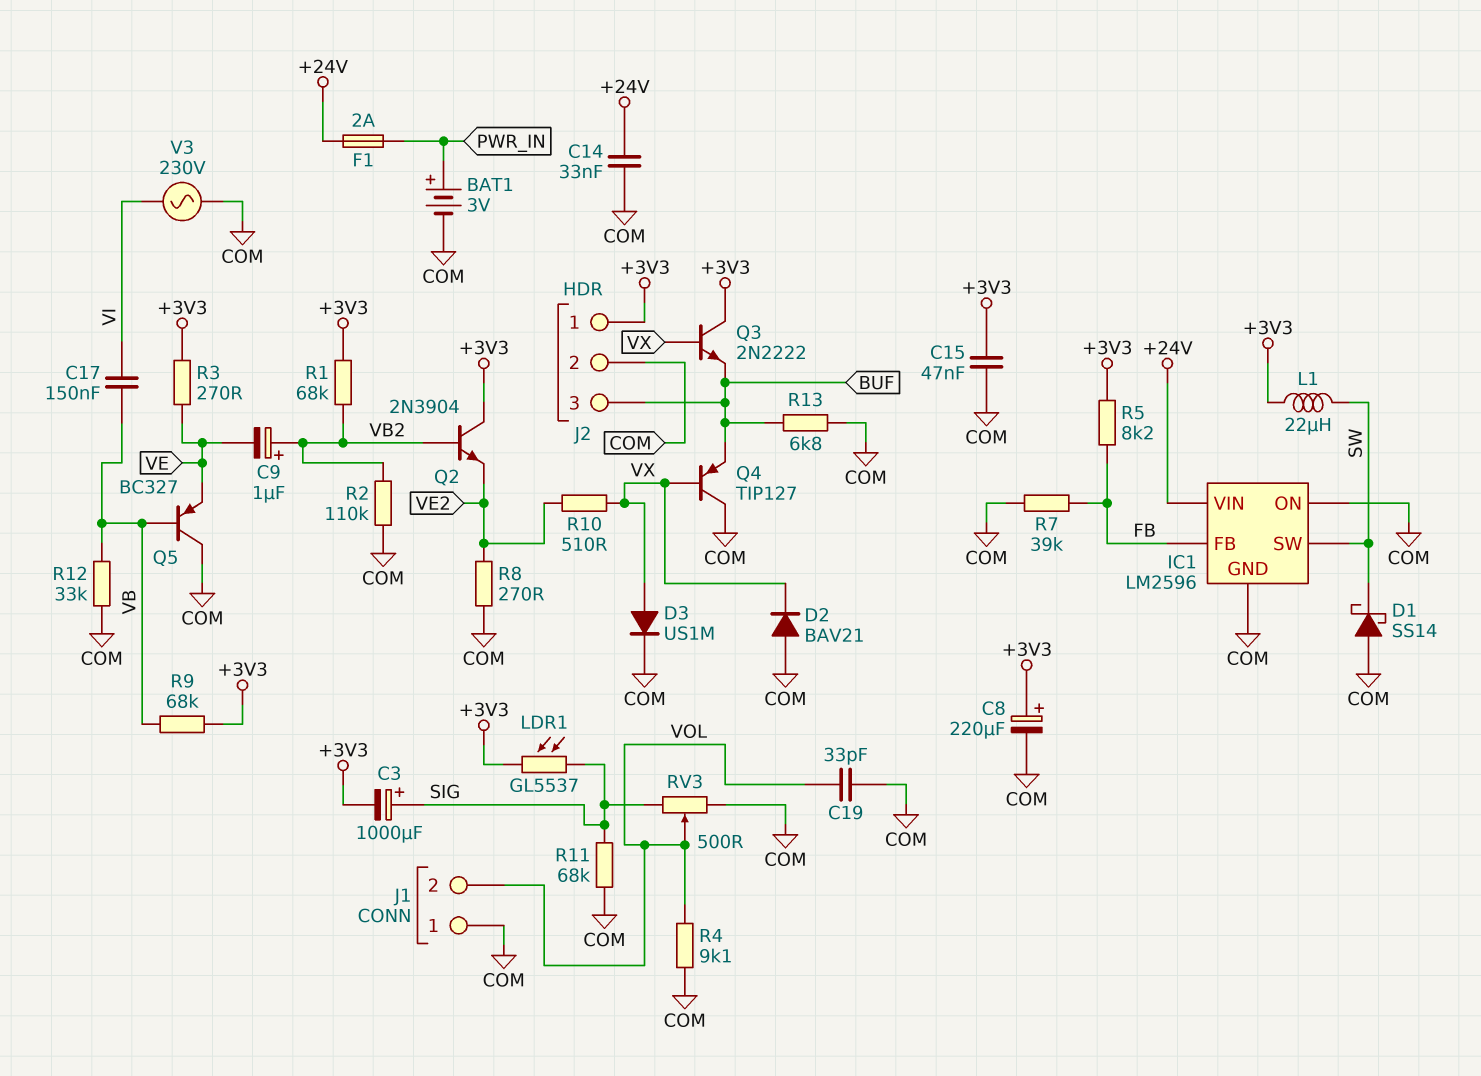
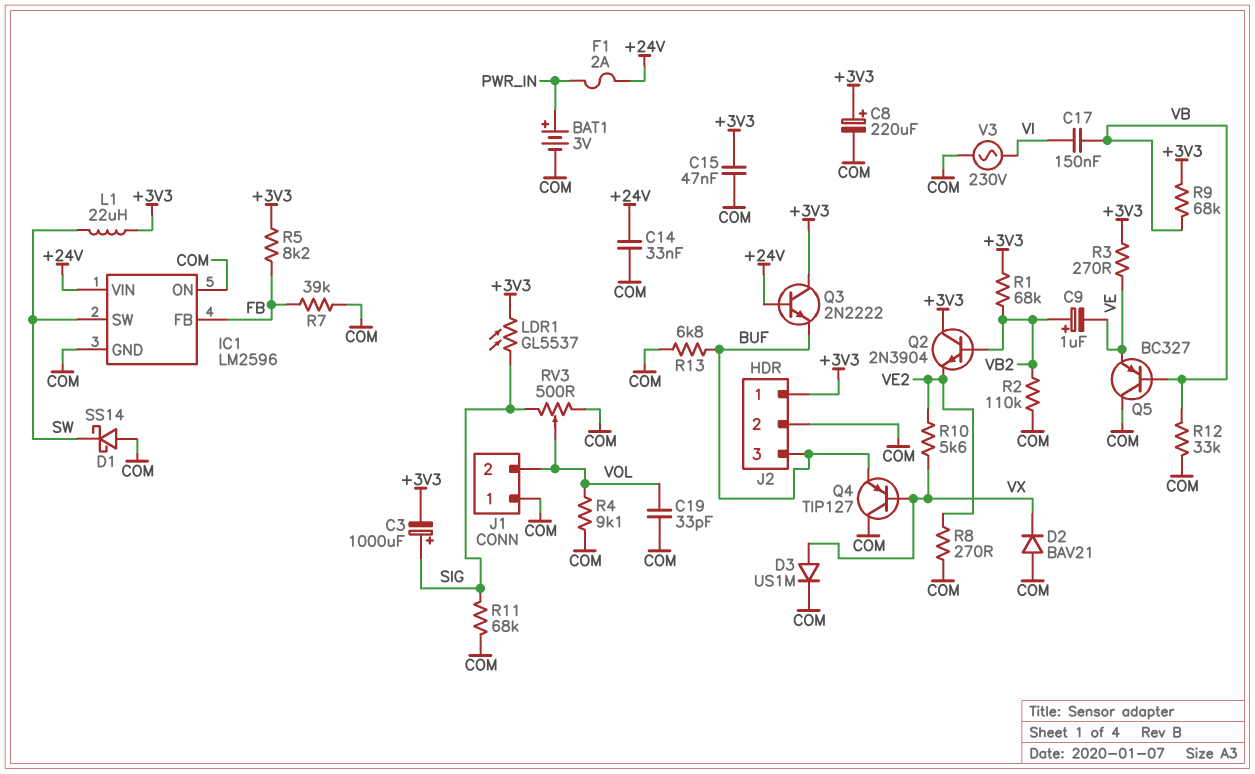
Q3: NPN 2N2222 (B VX, C +3V3, E BUF) -> NPN 2N2222 (B +24V, C +3V3, E BUF)
R10: 510 (VE2, VX) -> 5.6k (VE2, VX)

